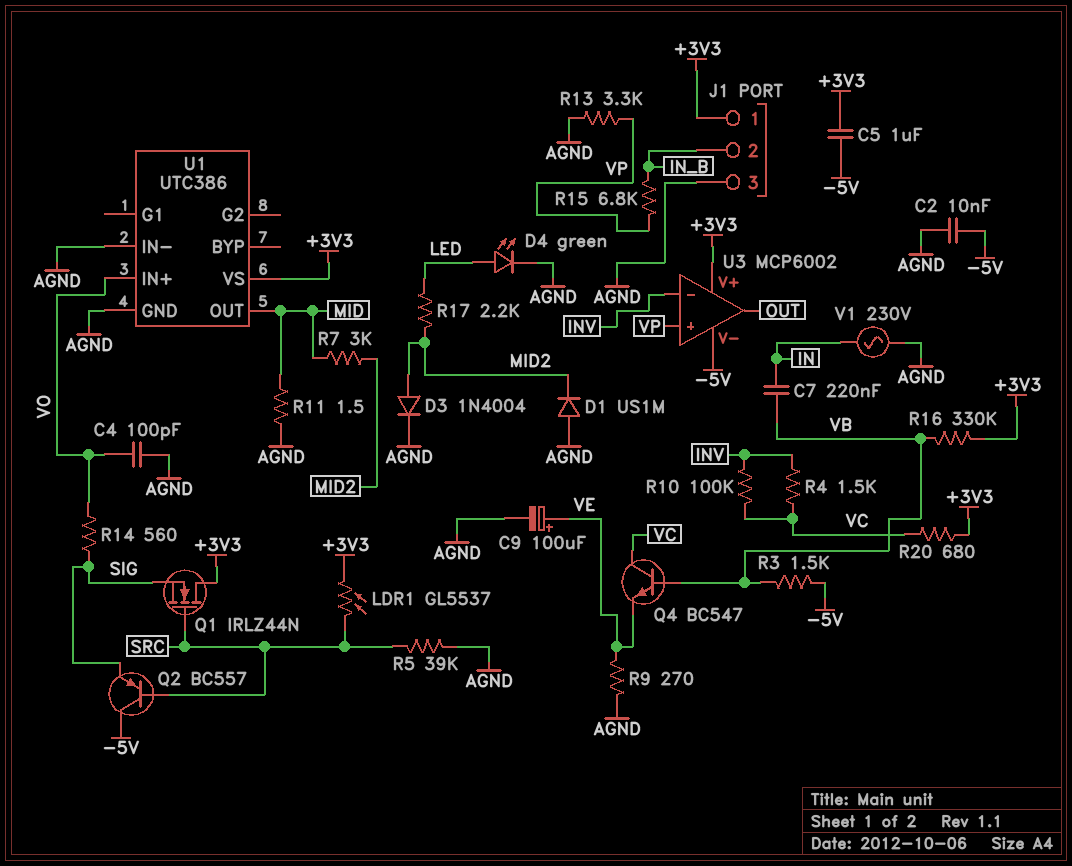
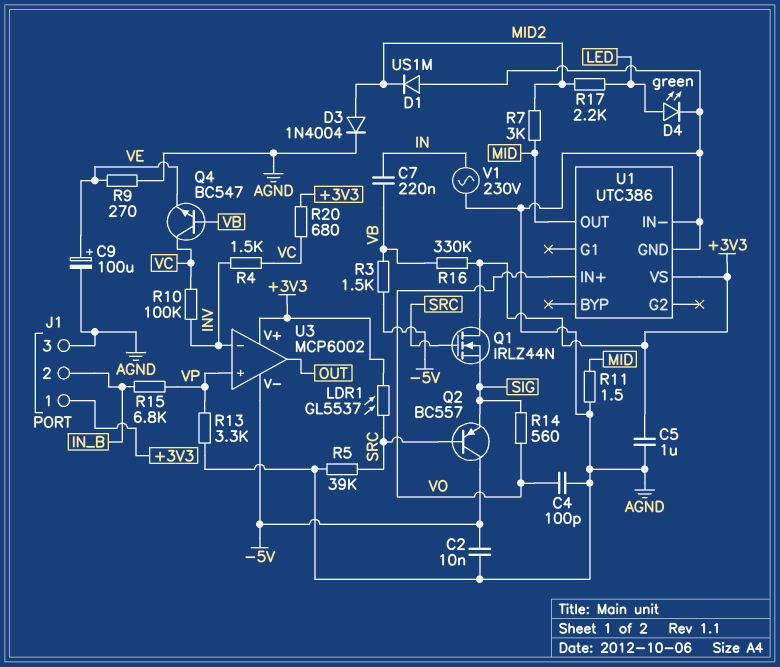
C5: 1uF (+3V3, -5V) -> 1uF (+3V3, AGND)

